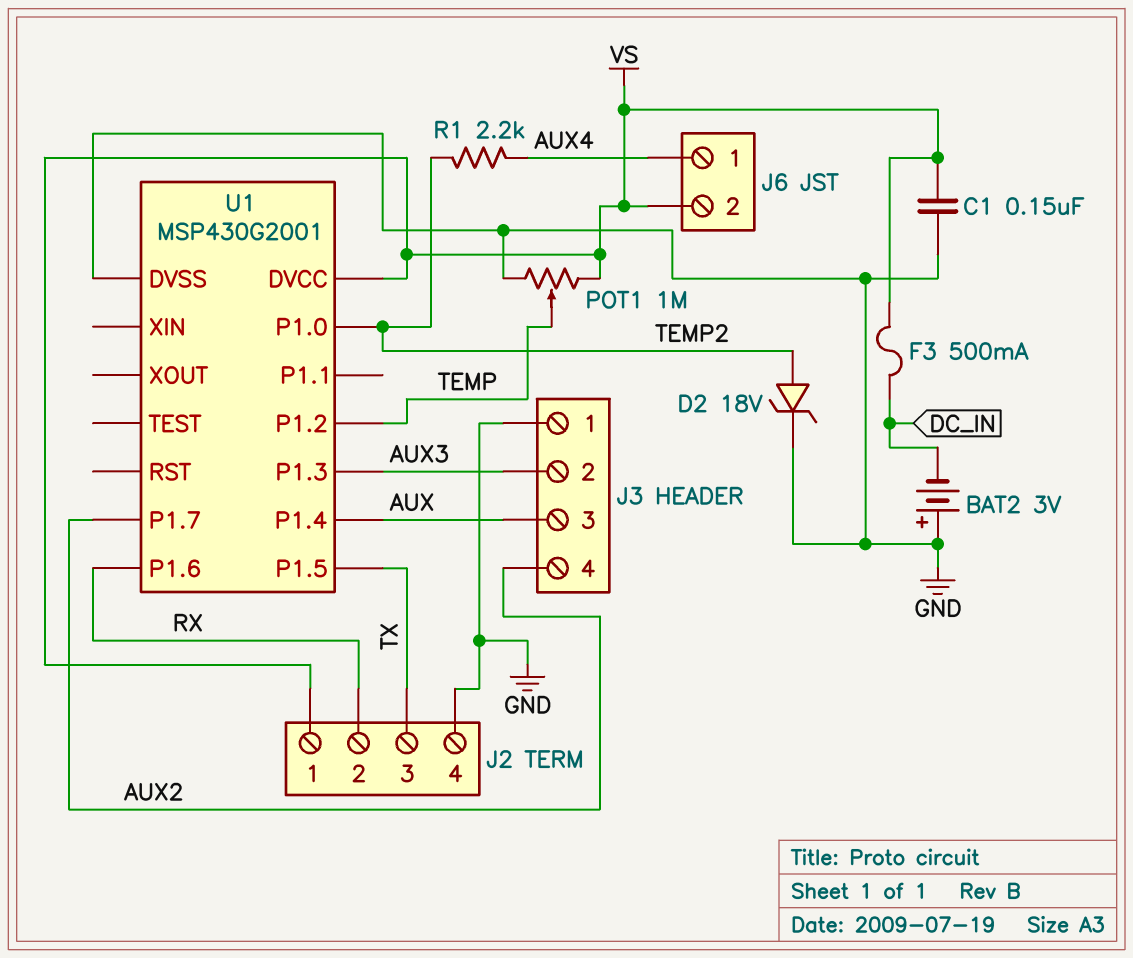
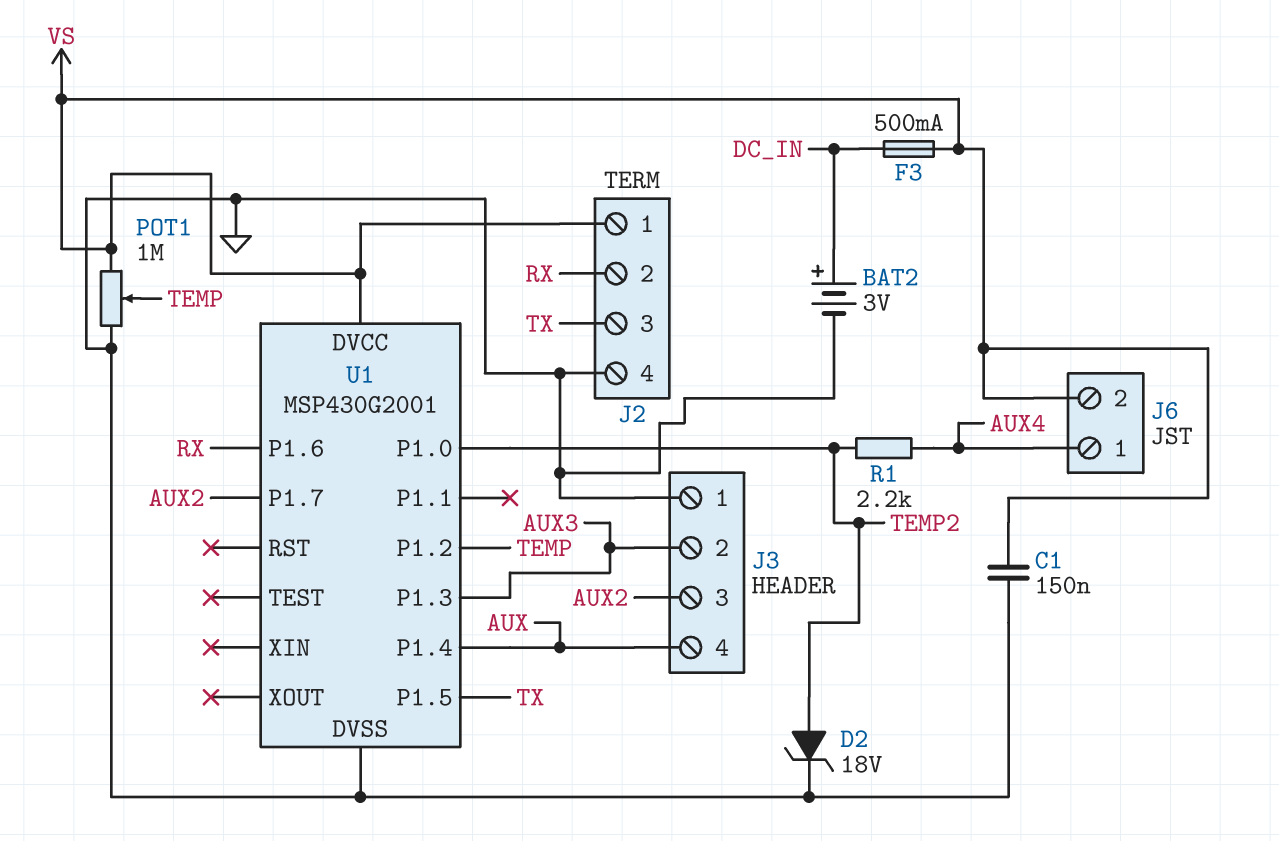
BAT2: 3V (plus GND, minus DC_IN) -> 3V (plus DC_IN, minus GND)
J3 pin 3: AUX -> AUX2
J3 pin 4: AUX2 -> AUX

